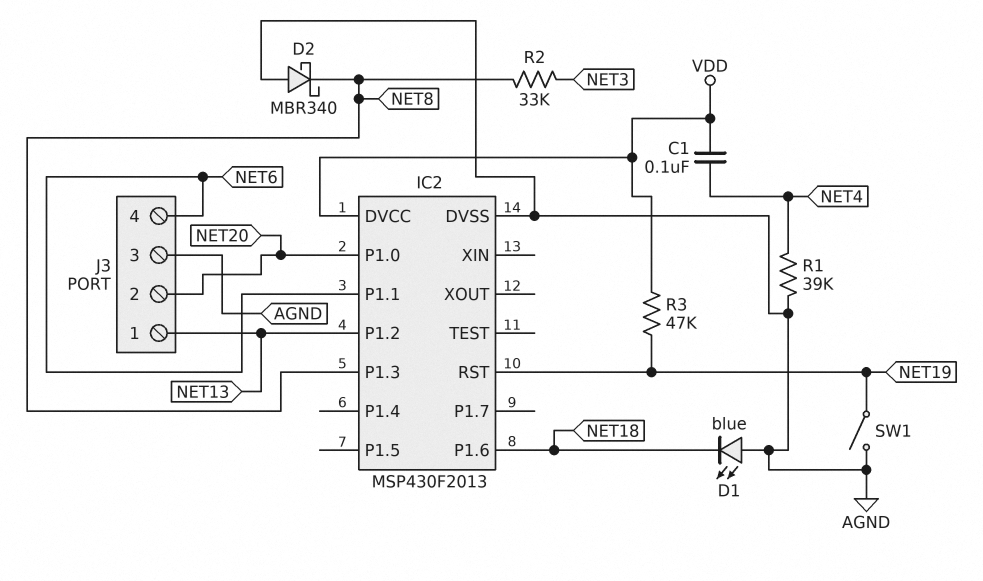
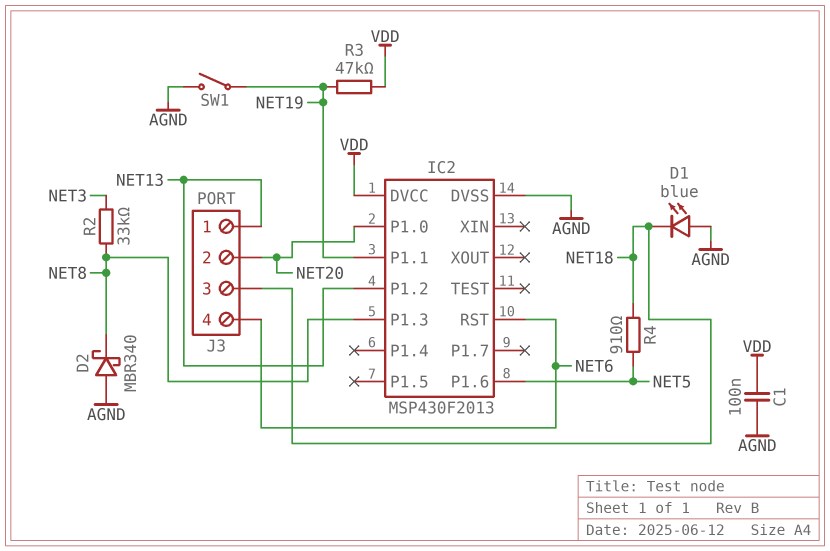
C1: 100nF (NET4, VDD) -> 100nF (AGND, VDD)
IC2 pin P1.1: NET6 -> NET19
IC2 pin P1.6: NET18 -> NET5
IC2 pin RST: NET19 -> NET6
J3 pin 3: AGND -> NET18
R1: 39k (AGND, NET4) -> none
R4: none -> 910 (NET5, NET18)

